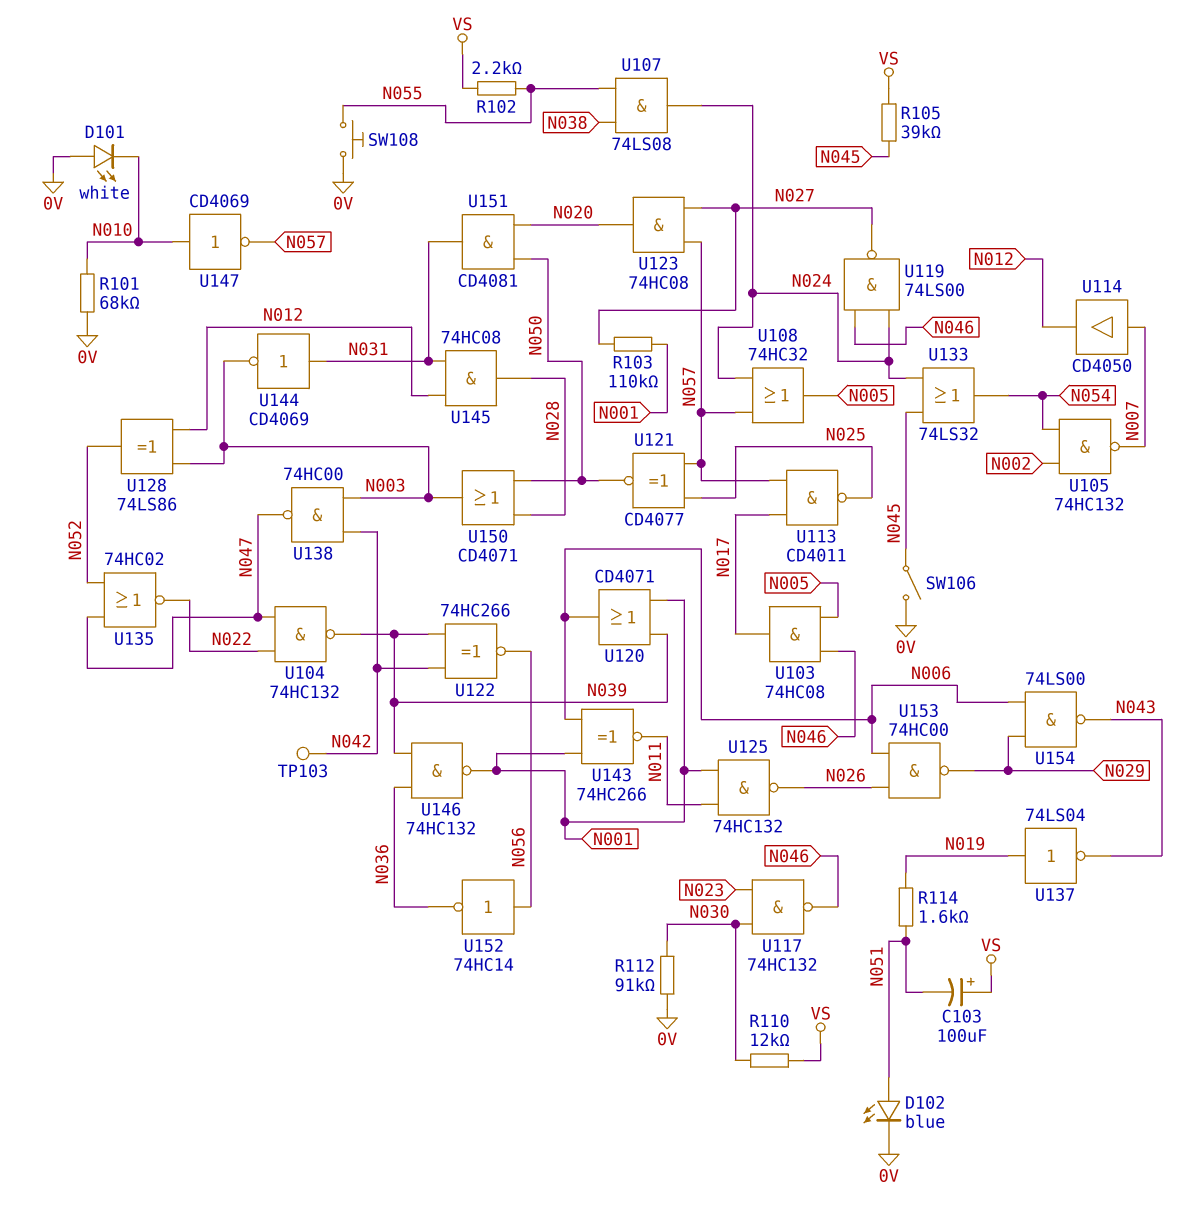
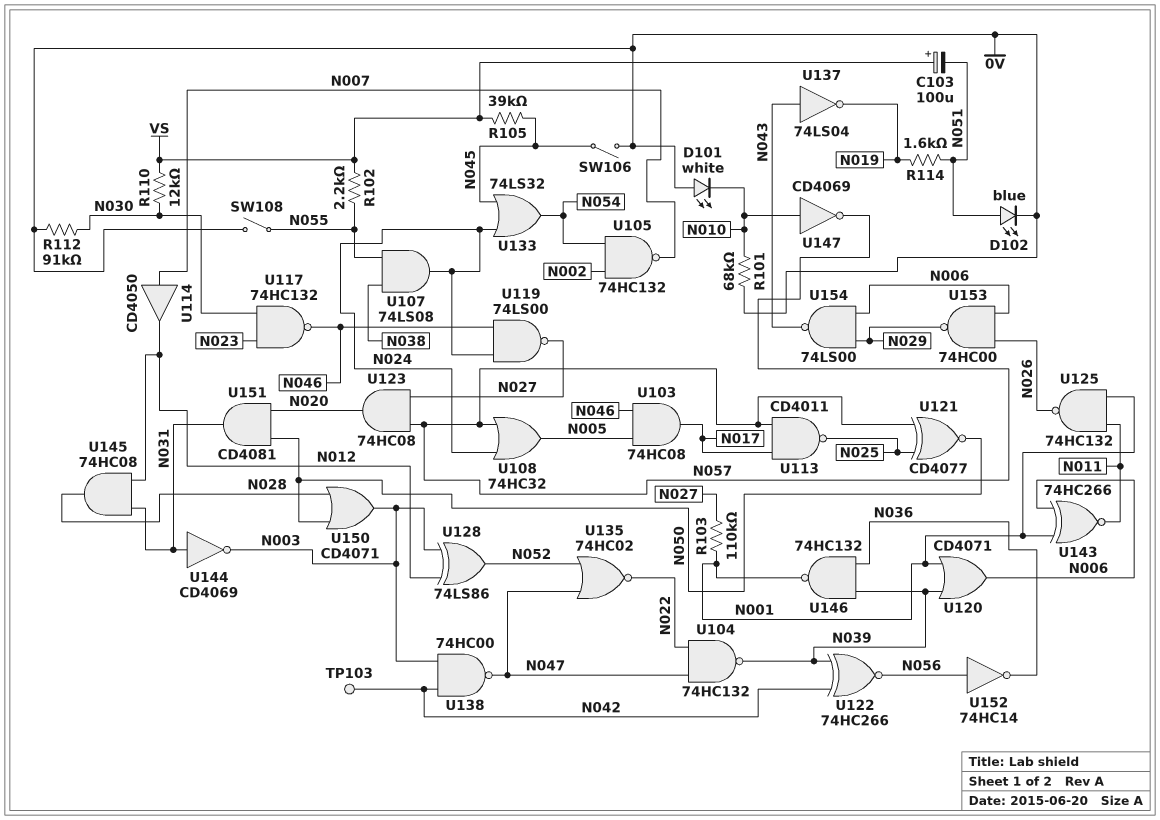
SW108: button (0V, N055) -> switch (0V, N055)
U137: NOT 74LS04 (in N019, out N043) -> NOT 74LS04 (in N043, out N019)

